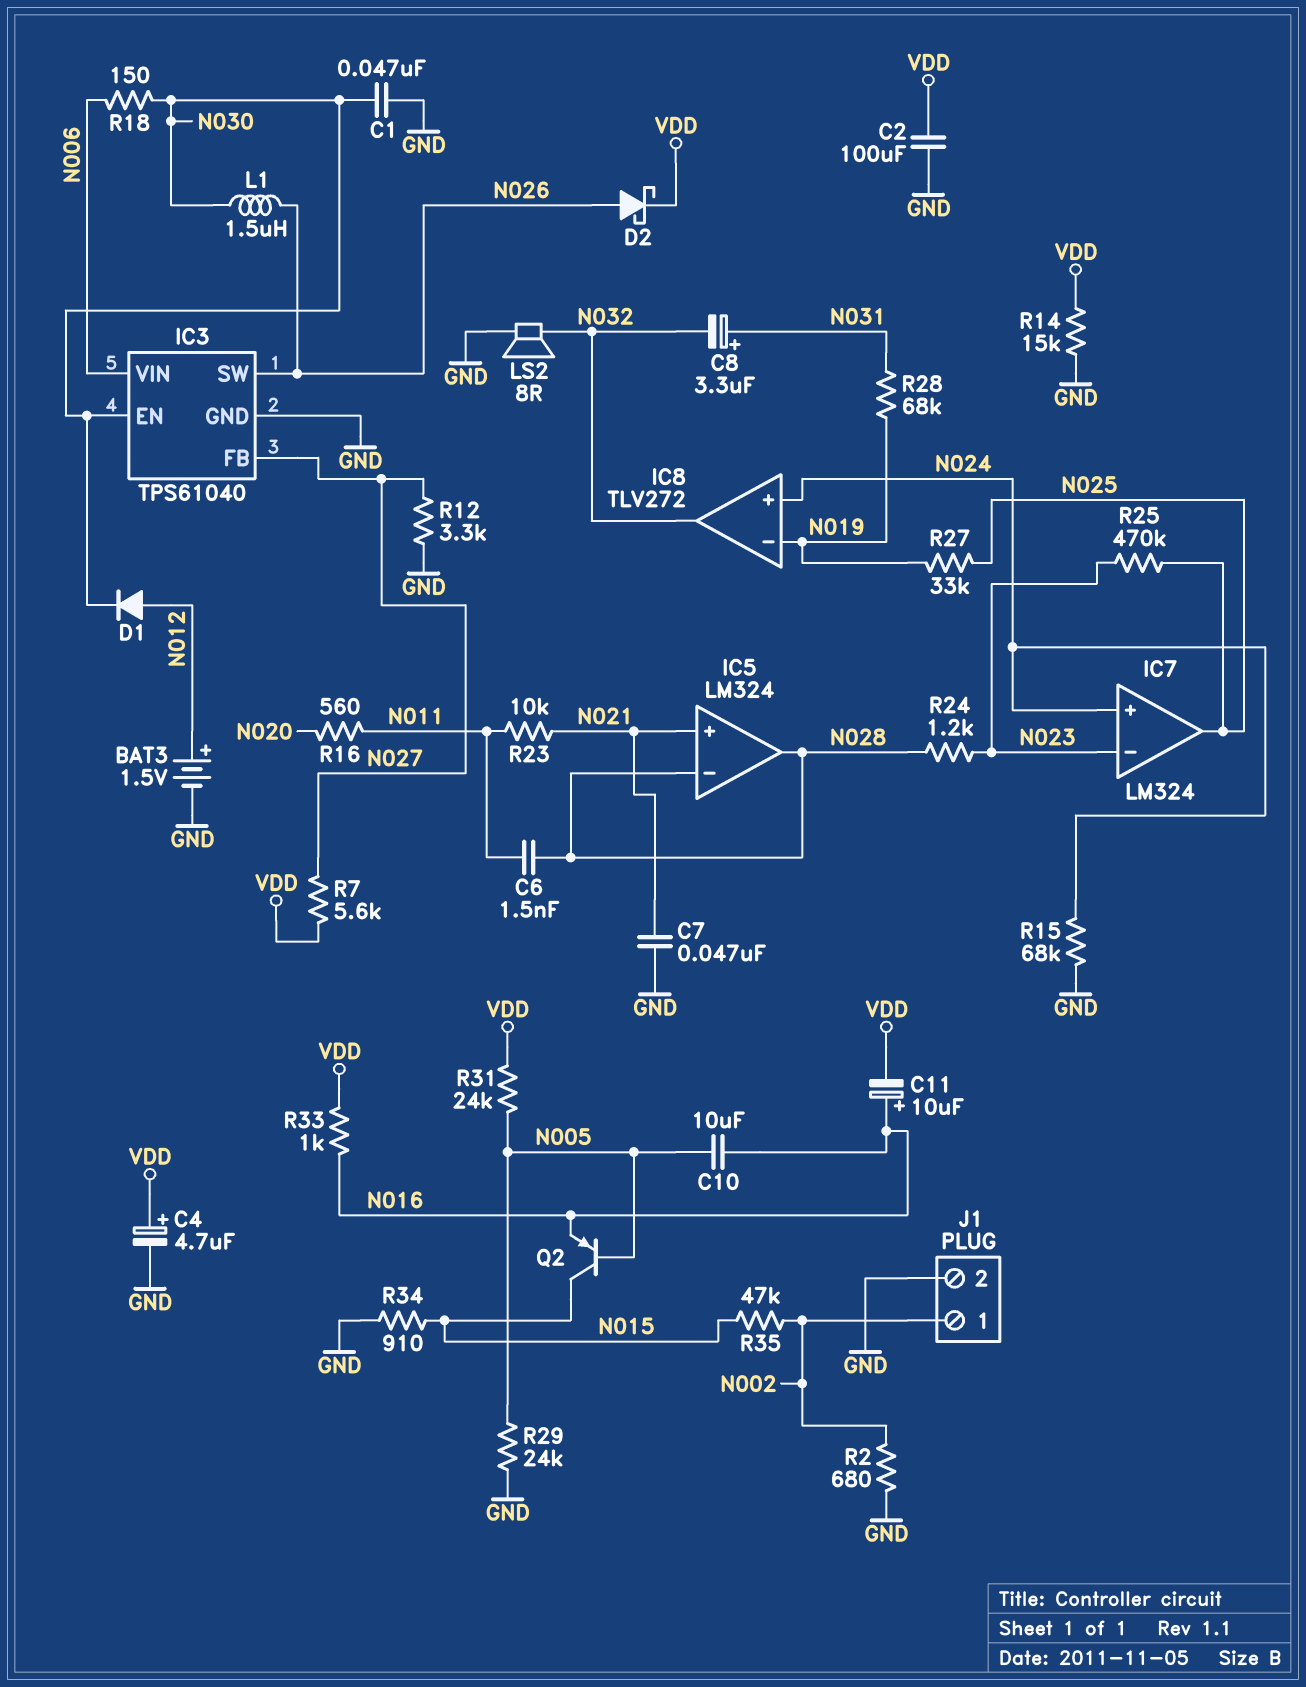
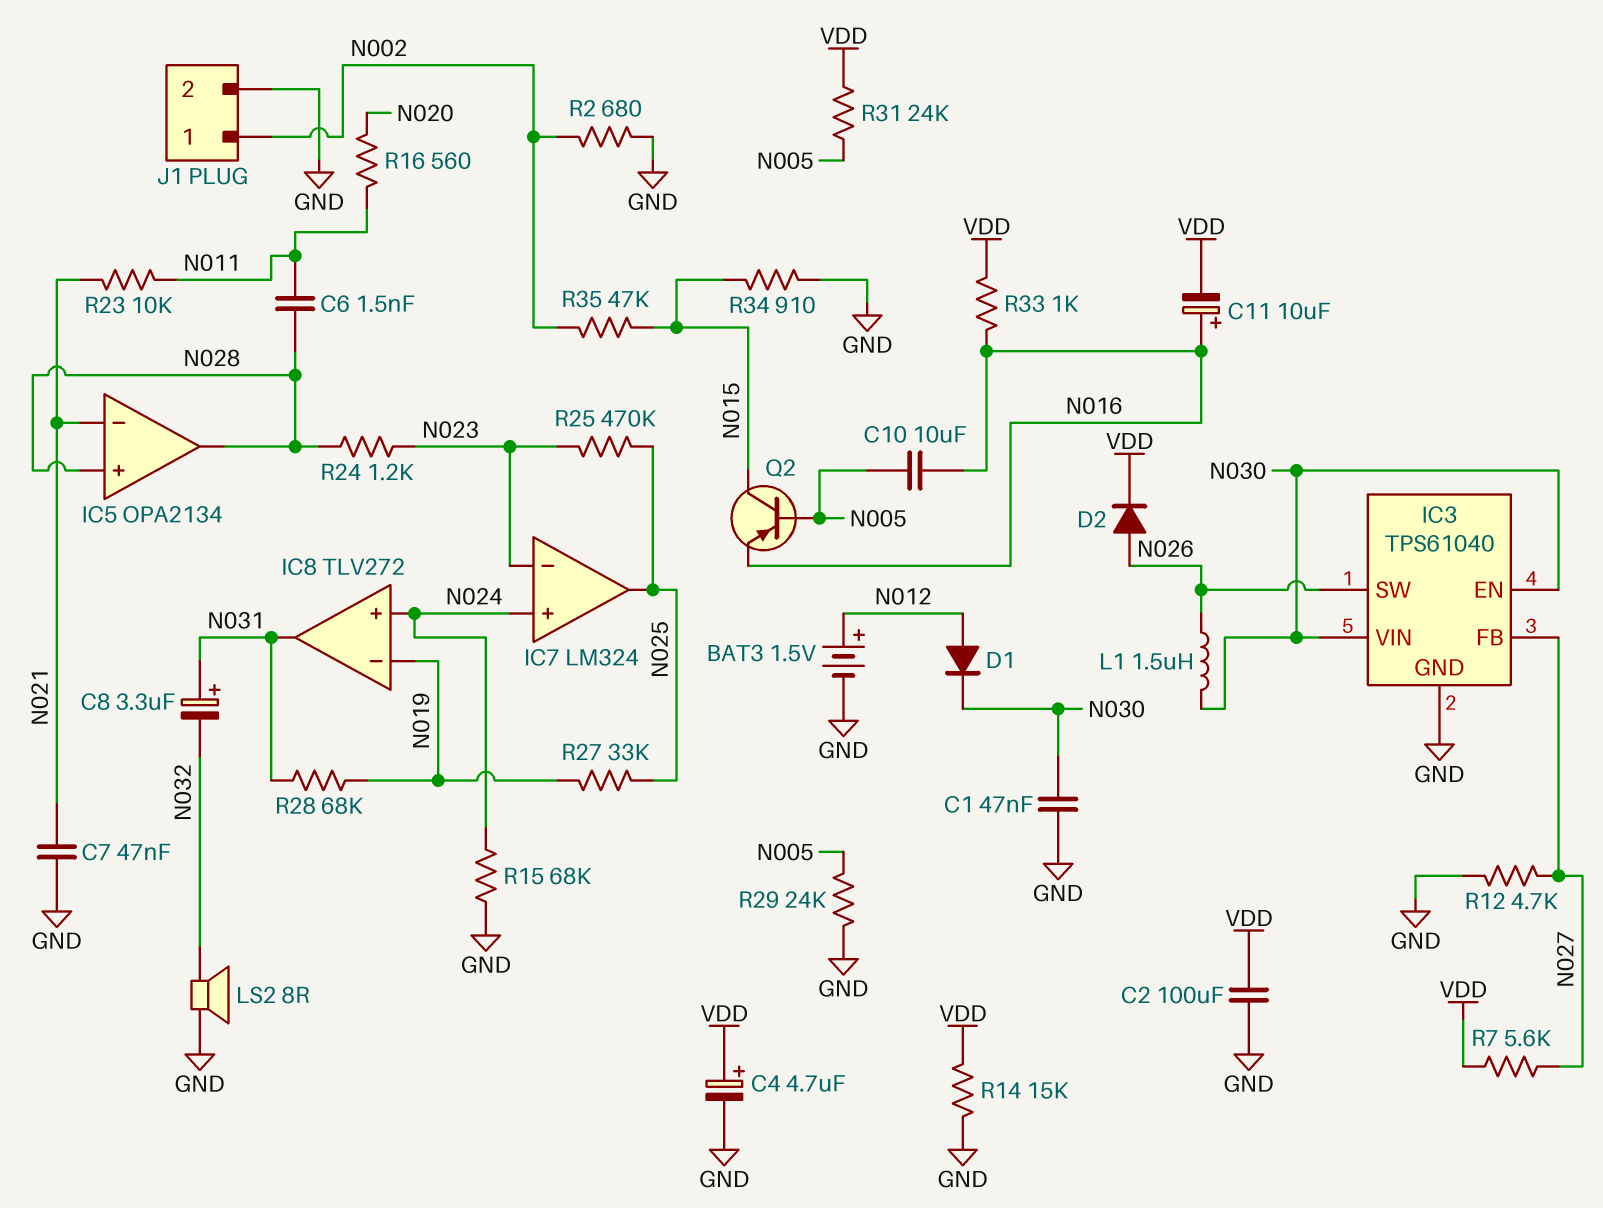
D2: schottky (A N026, K VDD) -> diode (A N026, K VDD)
IC3 pin VIN: N006 -> N030
IC5: LM324 -> OPA2134
IC5 pin in+: N021 -> N028
IC5 pin in-: N028 -> N021
IC8 pin out: N032 -> N031
R12: 3.3k (GND, N027) -> 4.7k (GND, N027)
R18: 150 (N006, N030) -> none

